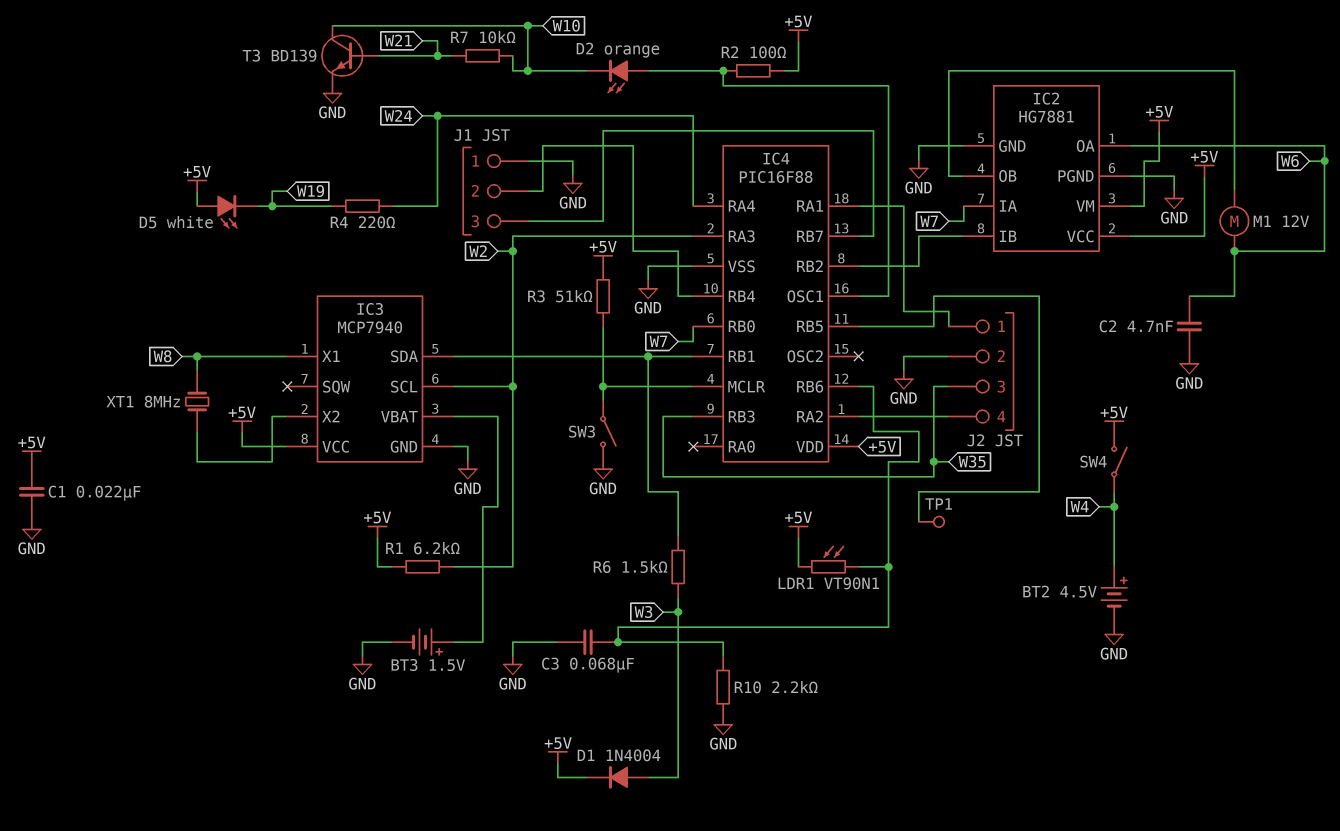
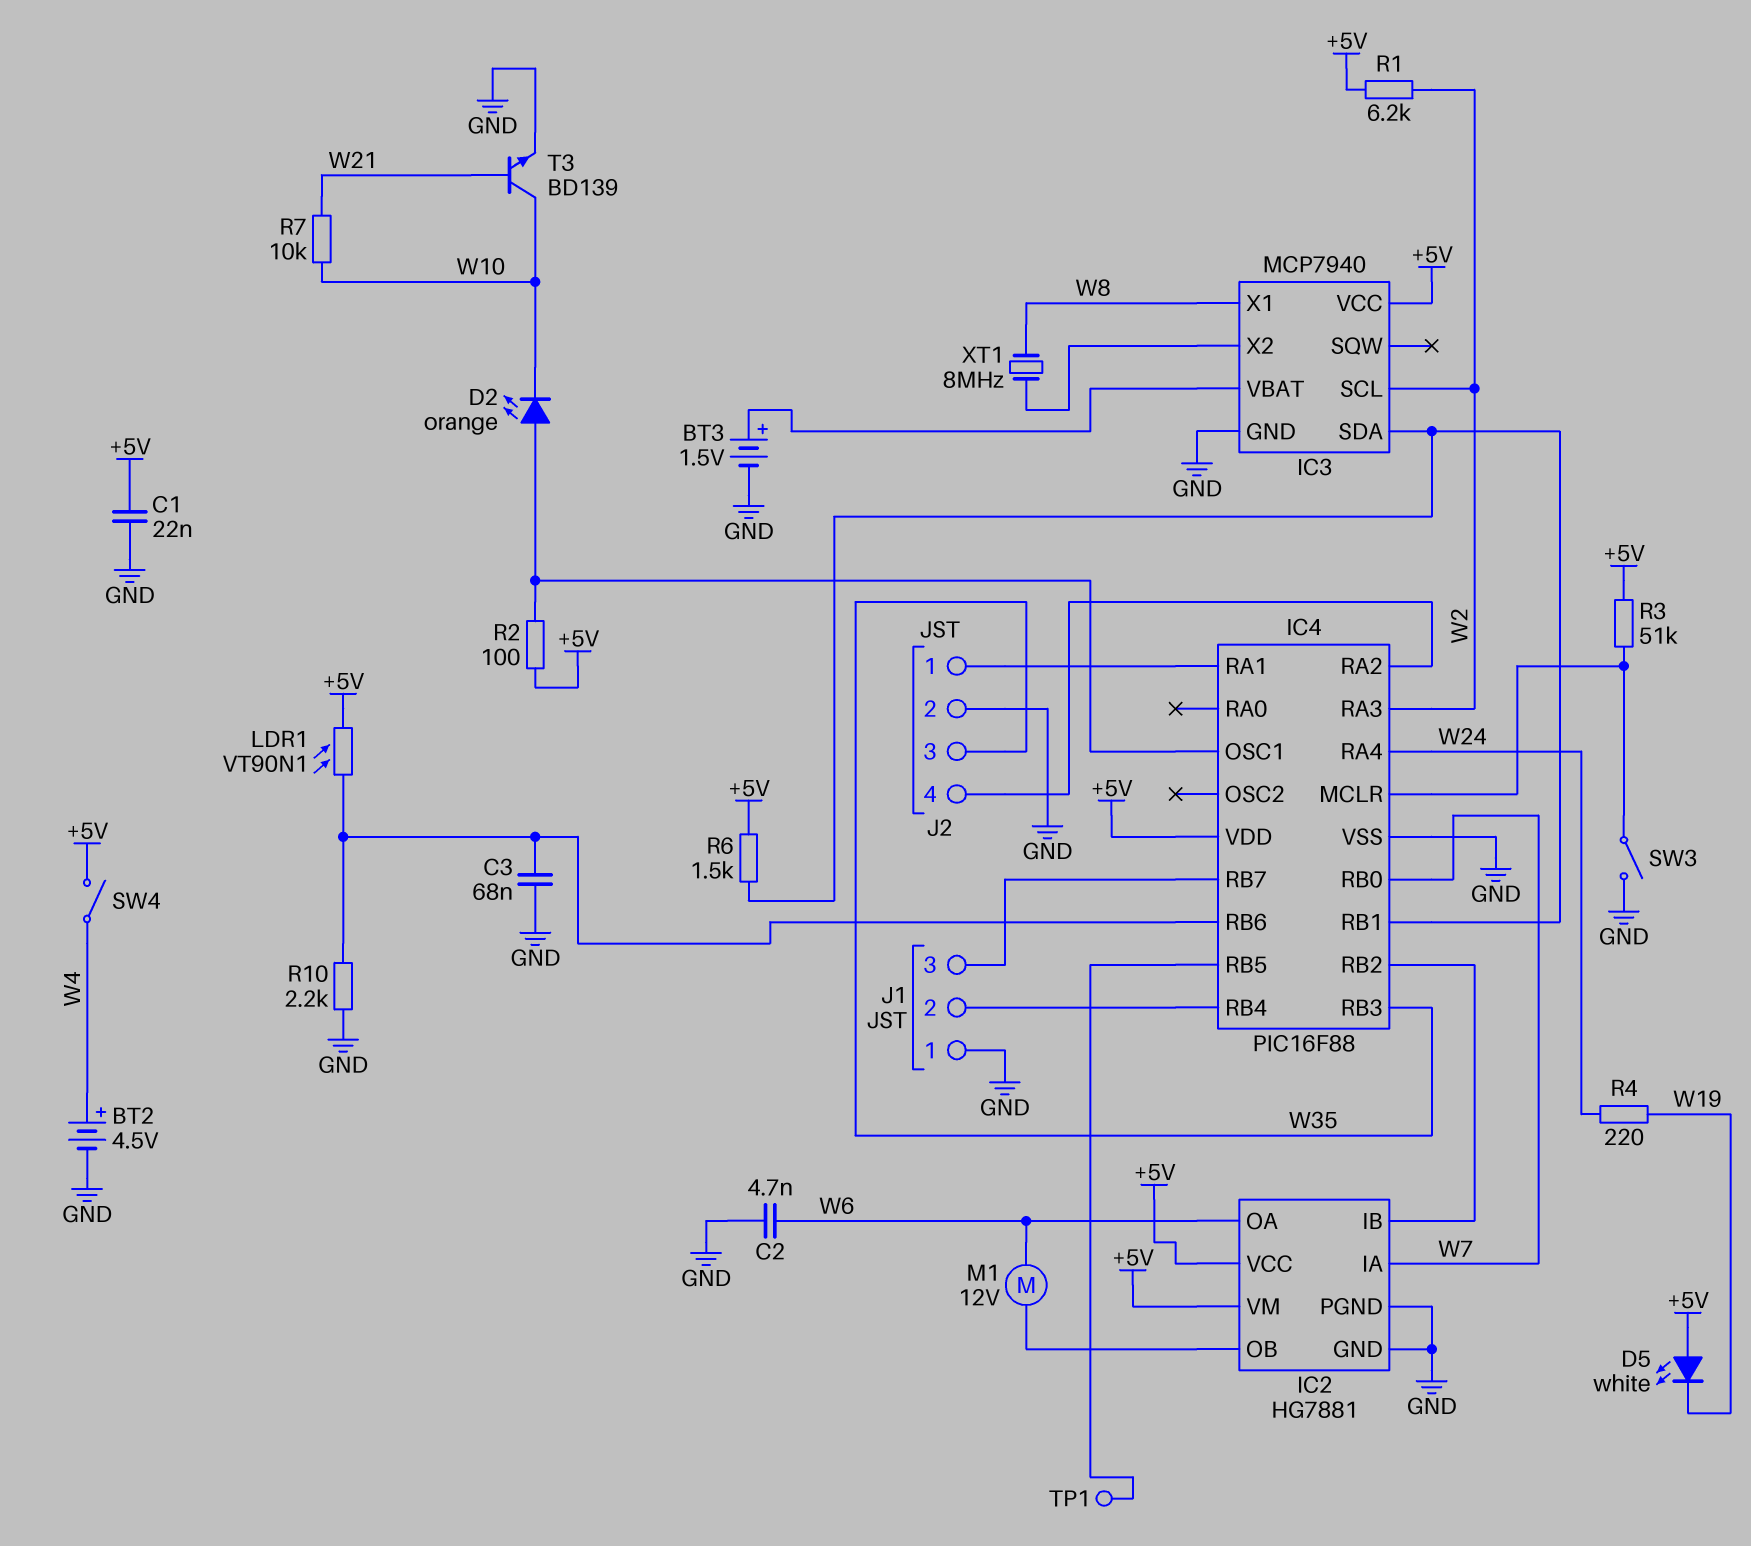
D1: diode 1N4004 (A W3, K +5V) -> none
R6: 1.5k (IC3/SDA, W3) -> 1.5k (+5V, IC3/SDA)

